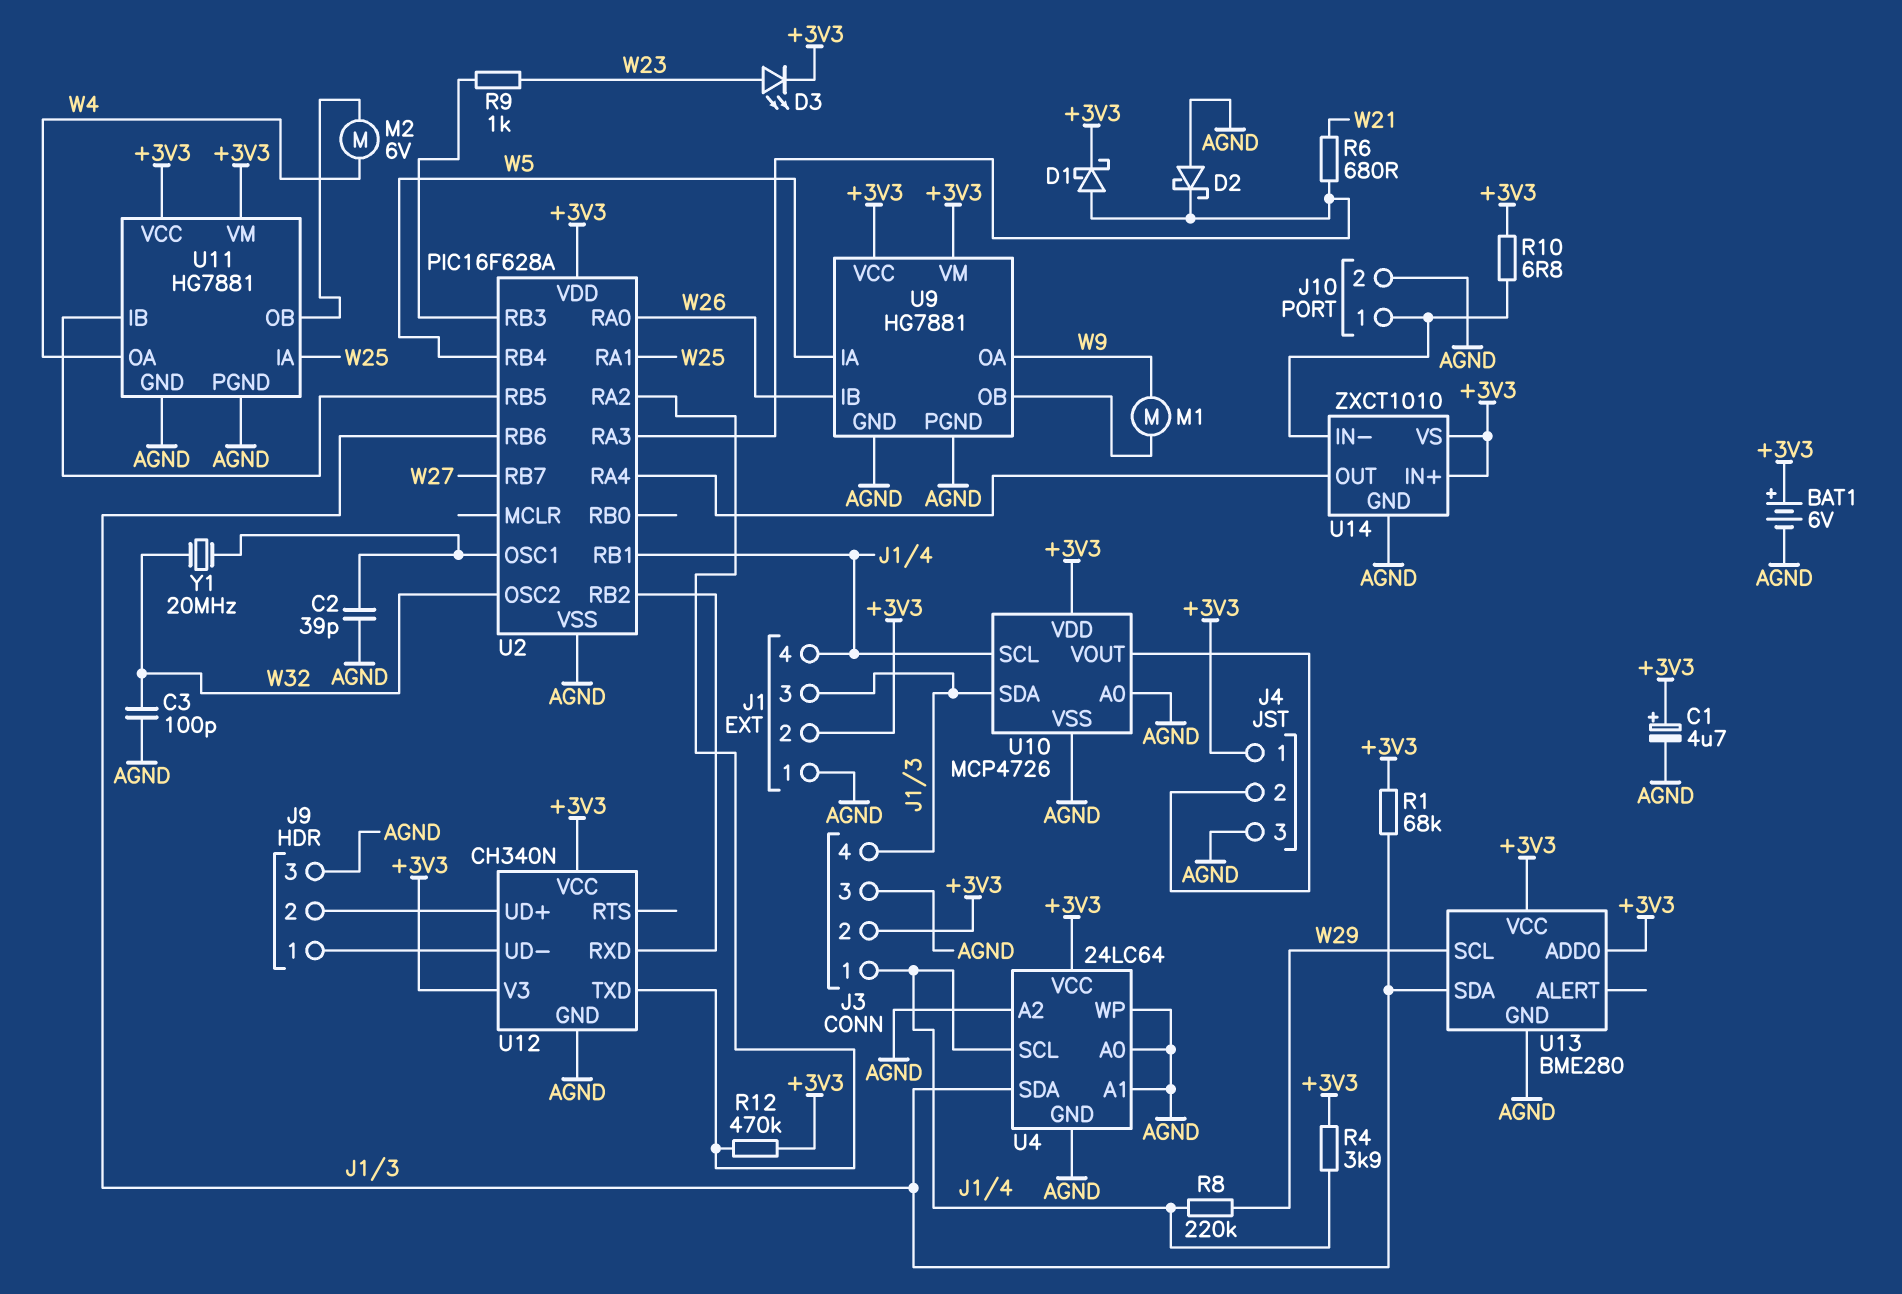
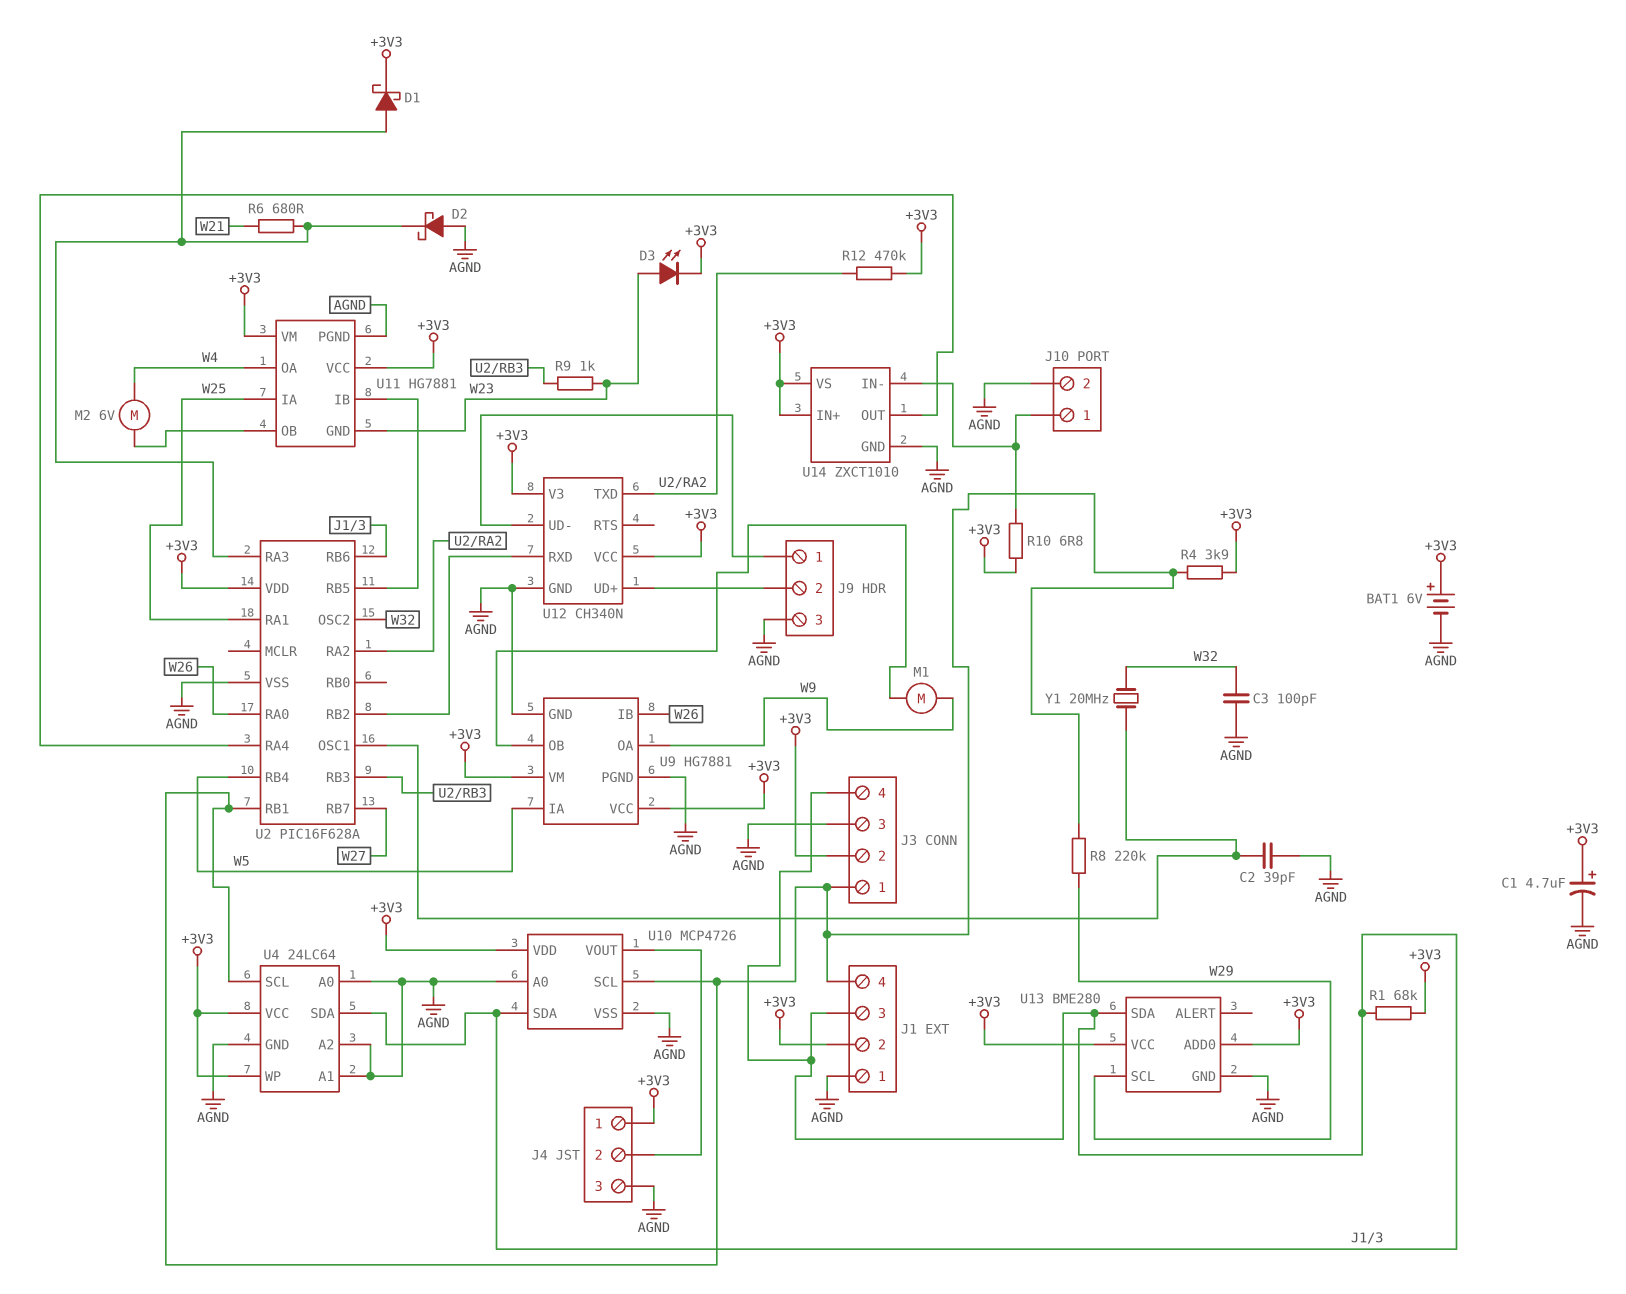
U4 pin WP: AGND -> +3V3
U11 pin GND: AGND -> W23

